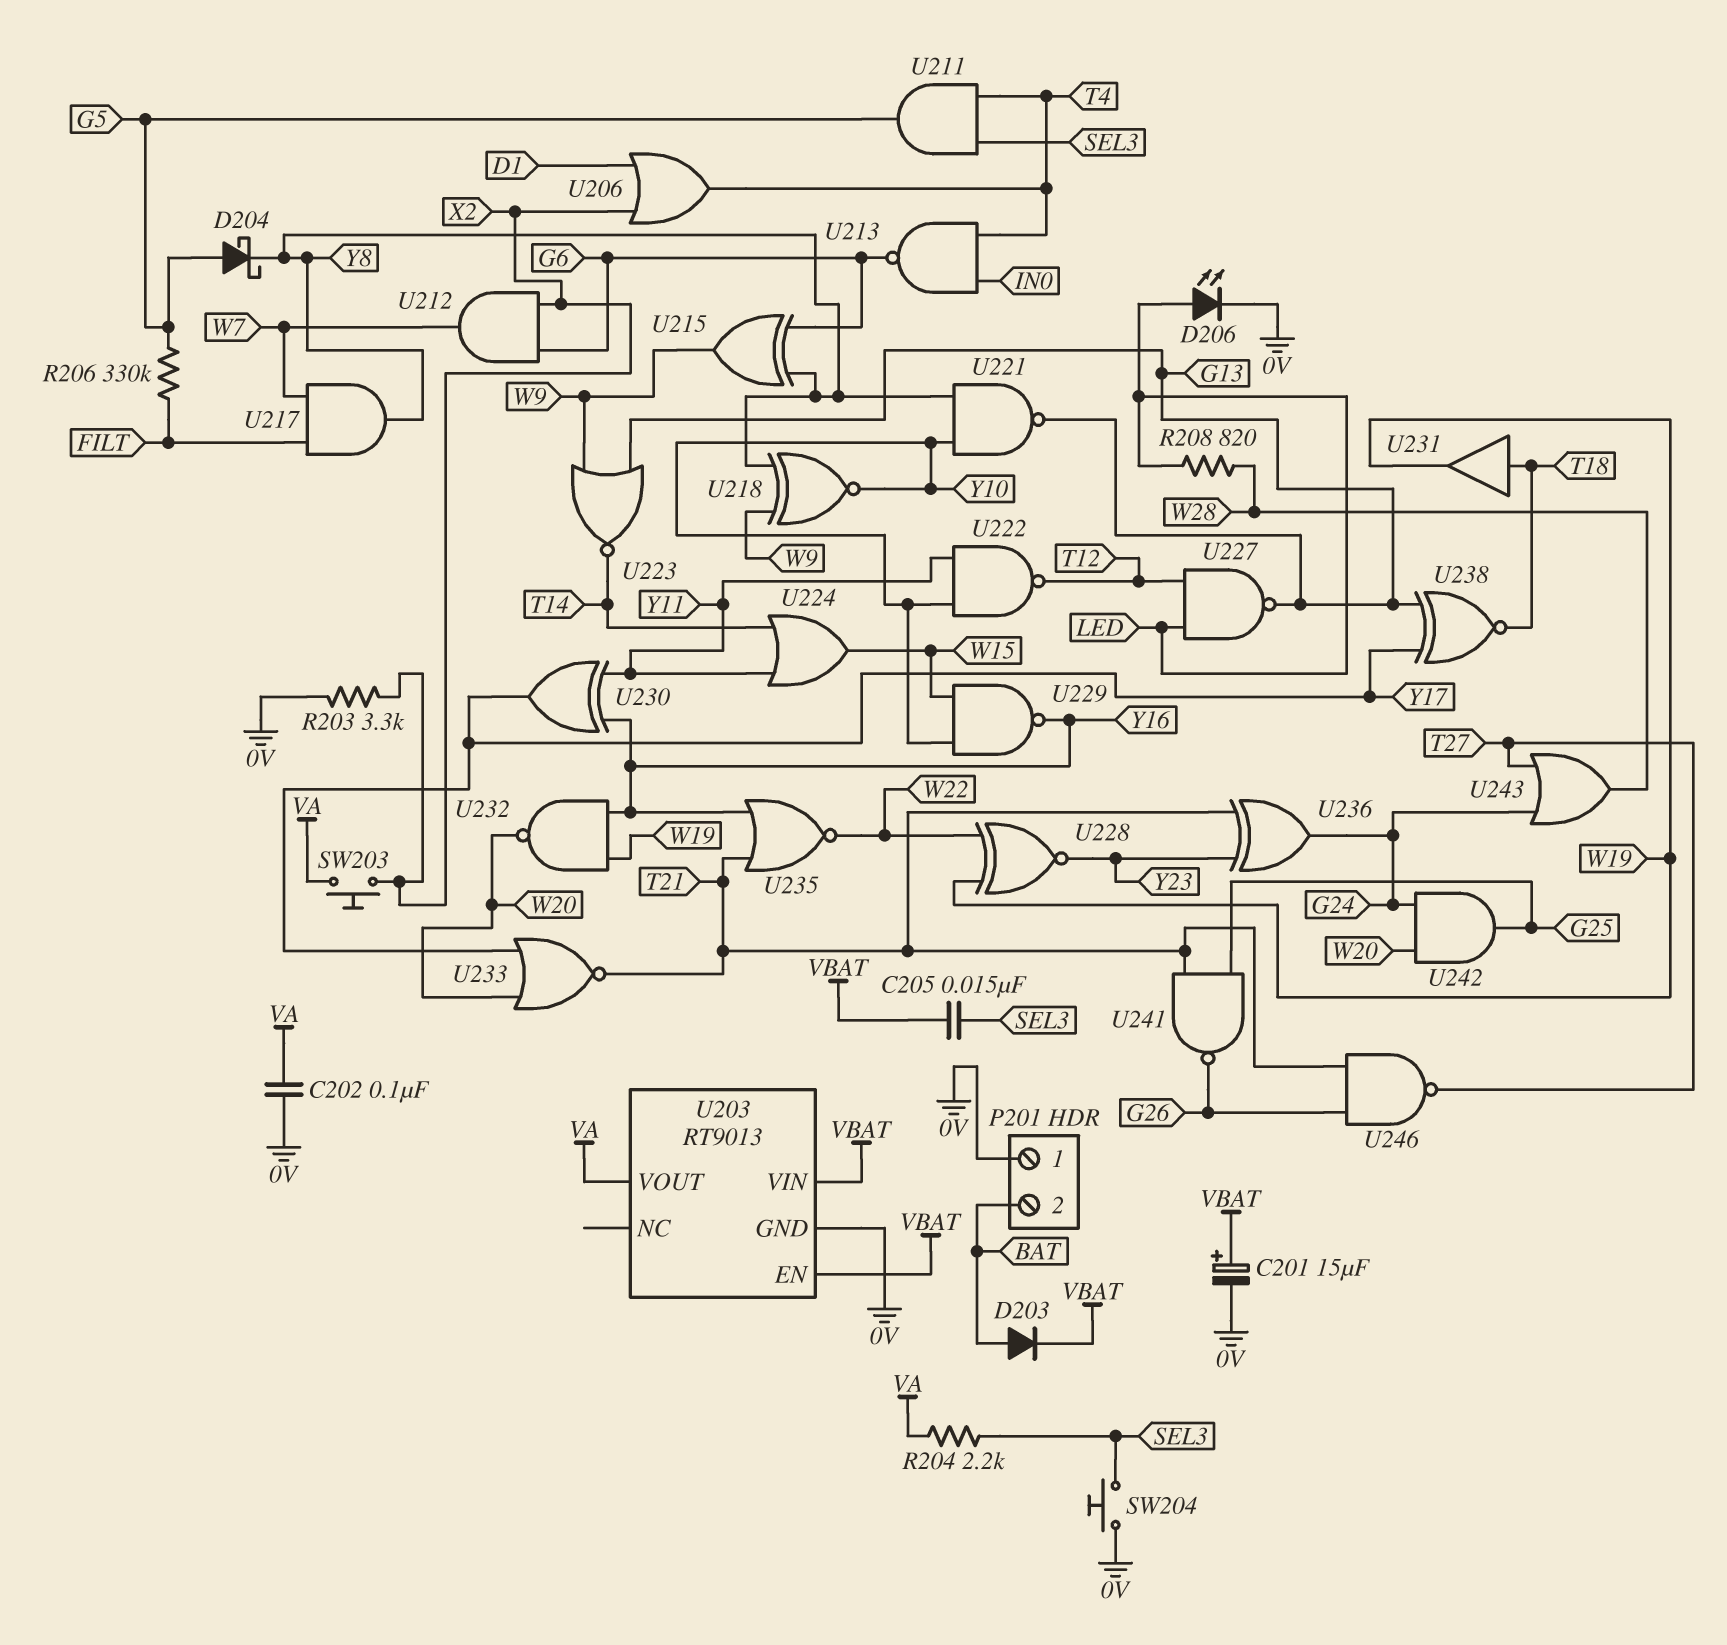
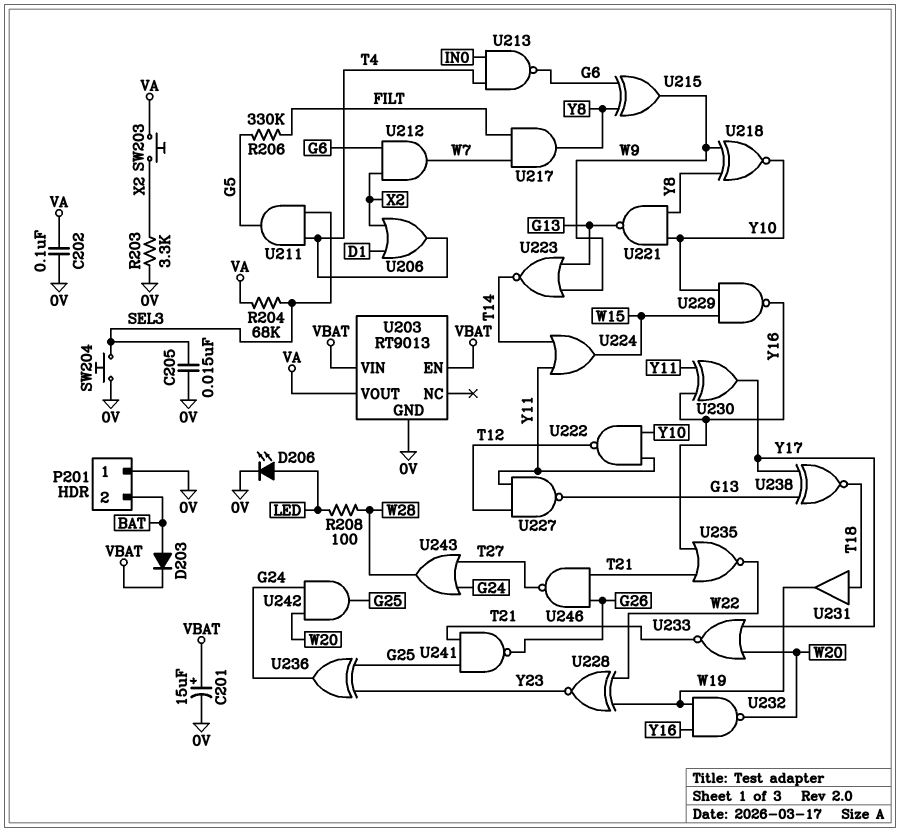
C205: 15nF (SEL3, VBAT) -> 15nF (0V, SEL3)
D204: schottky (A G5, K Y8) -> none
R204: 2.2k (SEL3, VA) -> 68k (SEL3, VA)
R208: 820 (LED, W28) -> 100 (LED, W28)
U227: NAND (in LED, in T12, out G13) -> NAND (in T12, in Y11, out G13)
U236: XOR (in T21, in Y23, out G24) -> XOR (in G25, in Y23, out G24)

